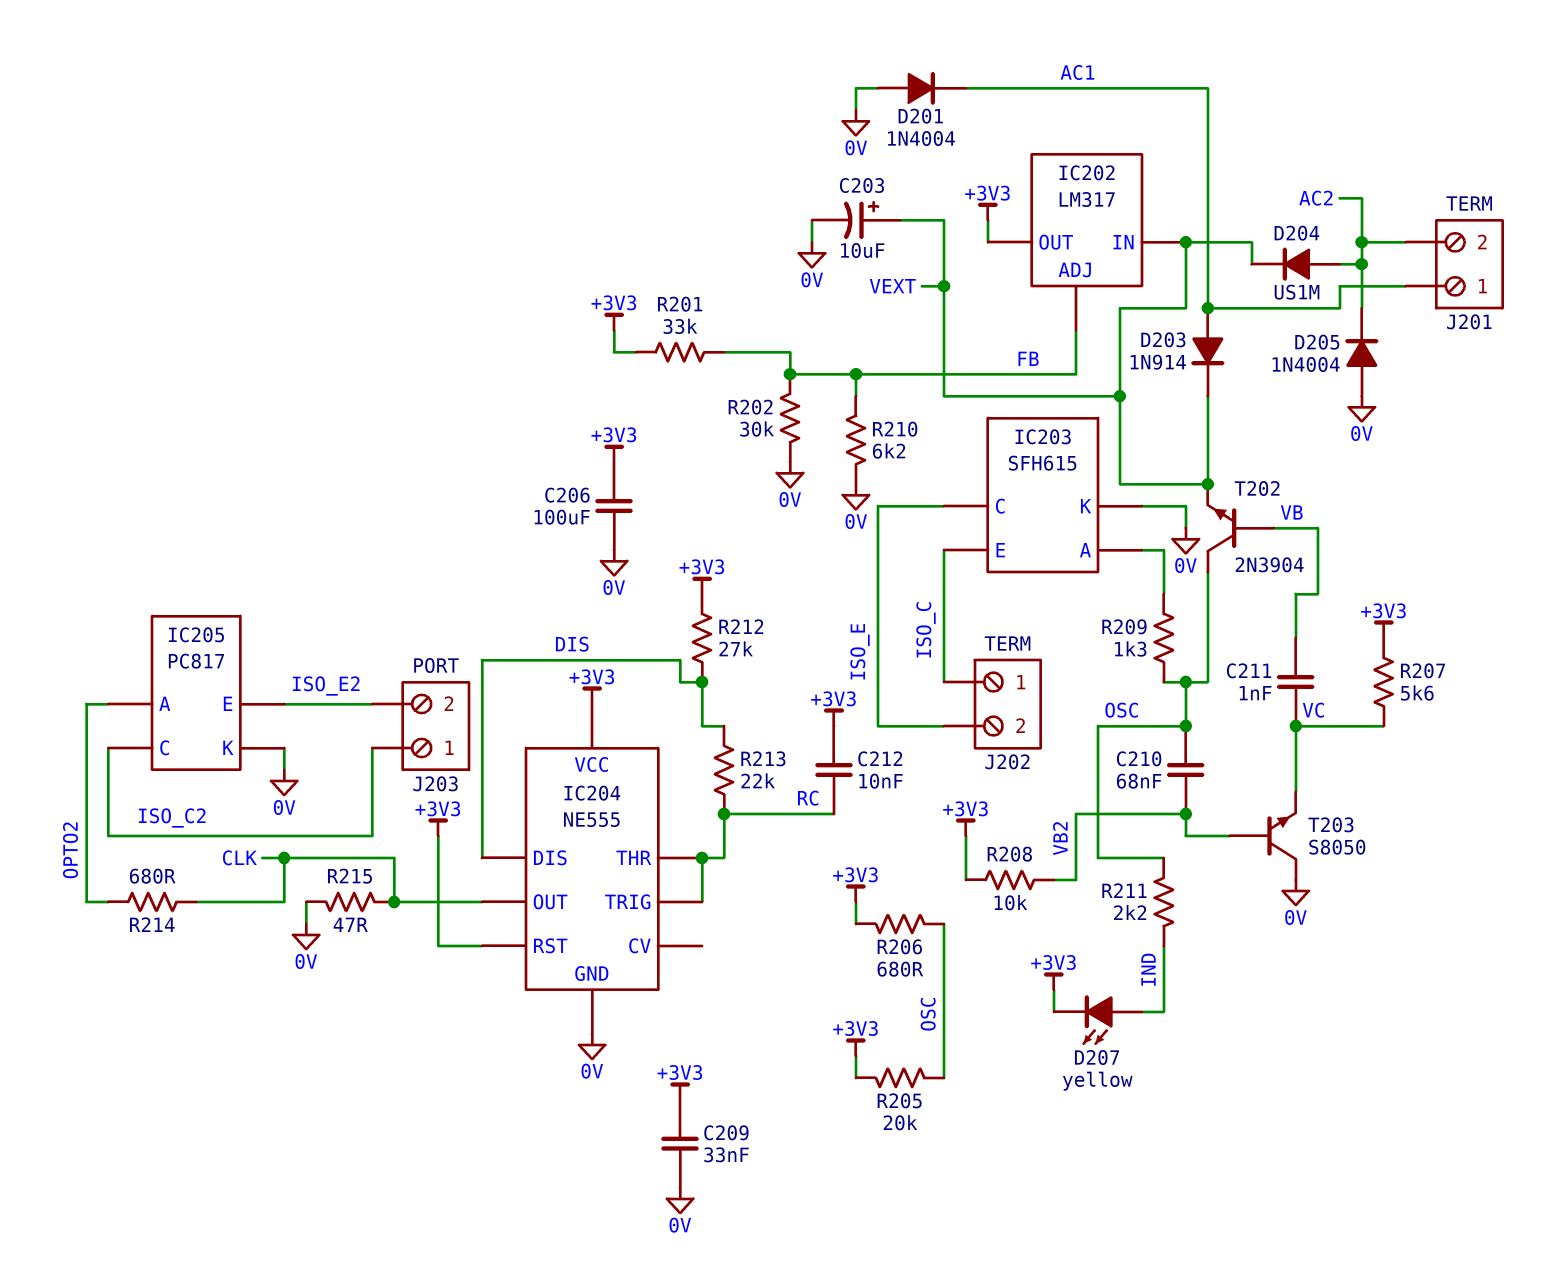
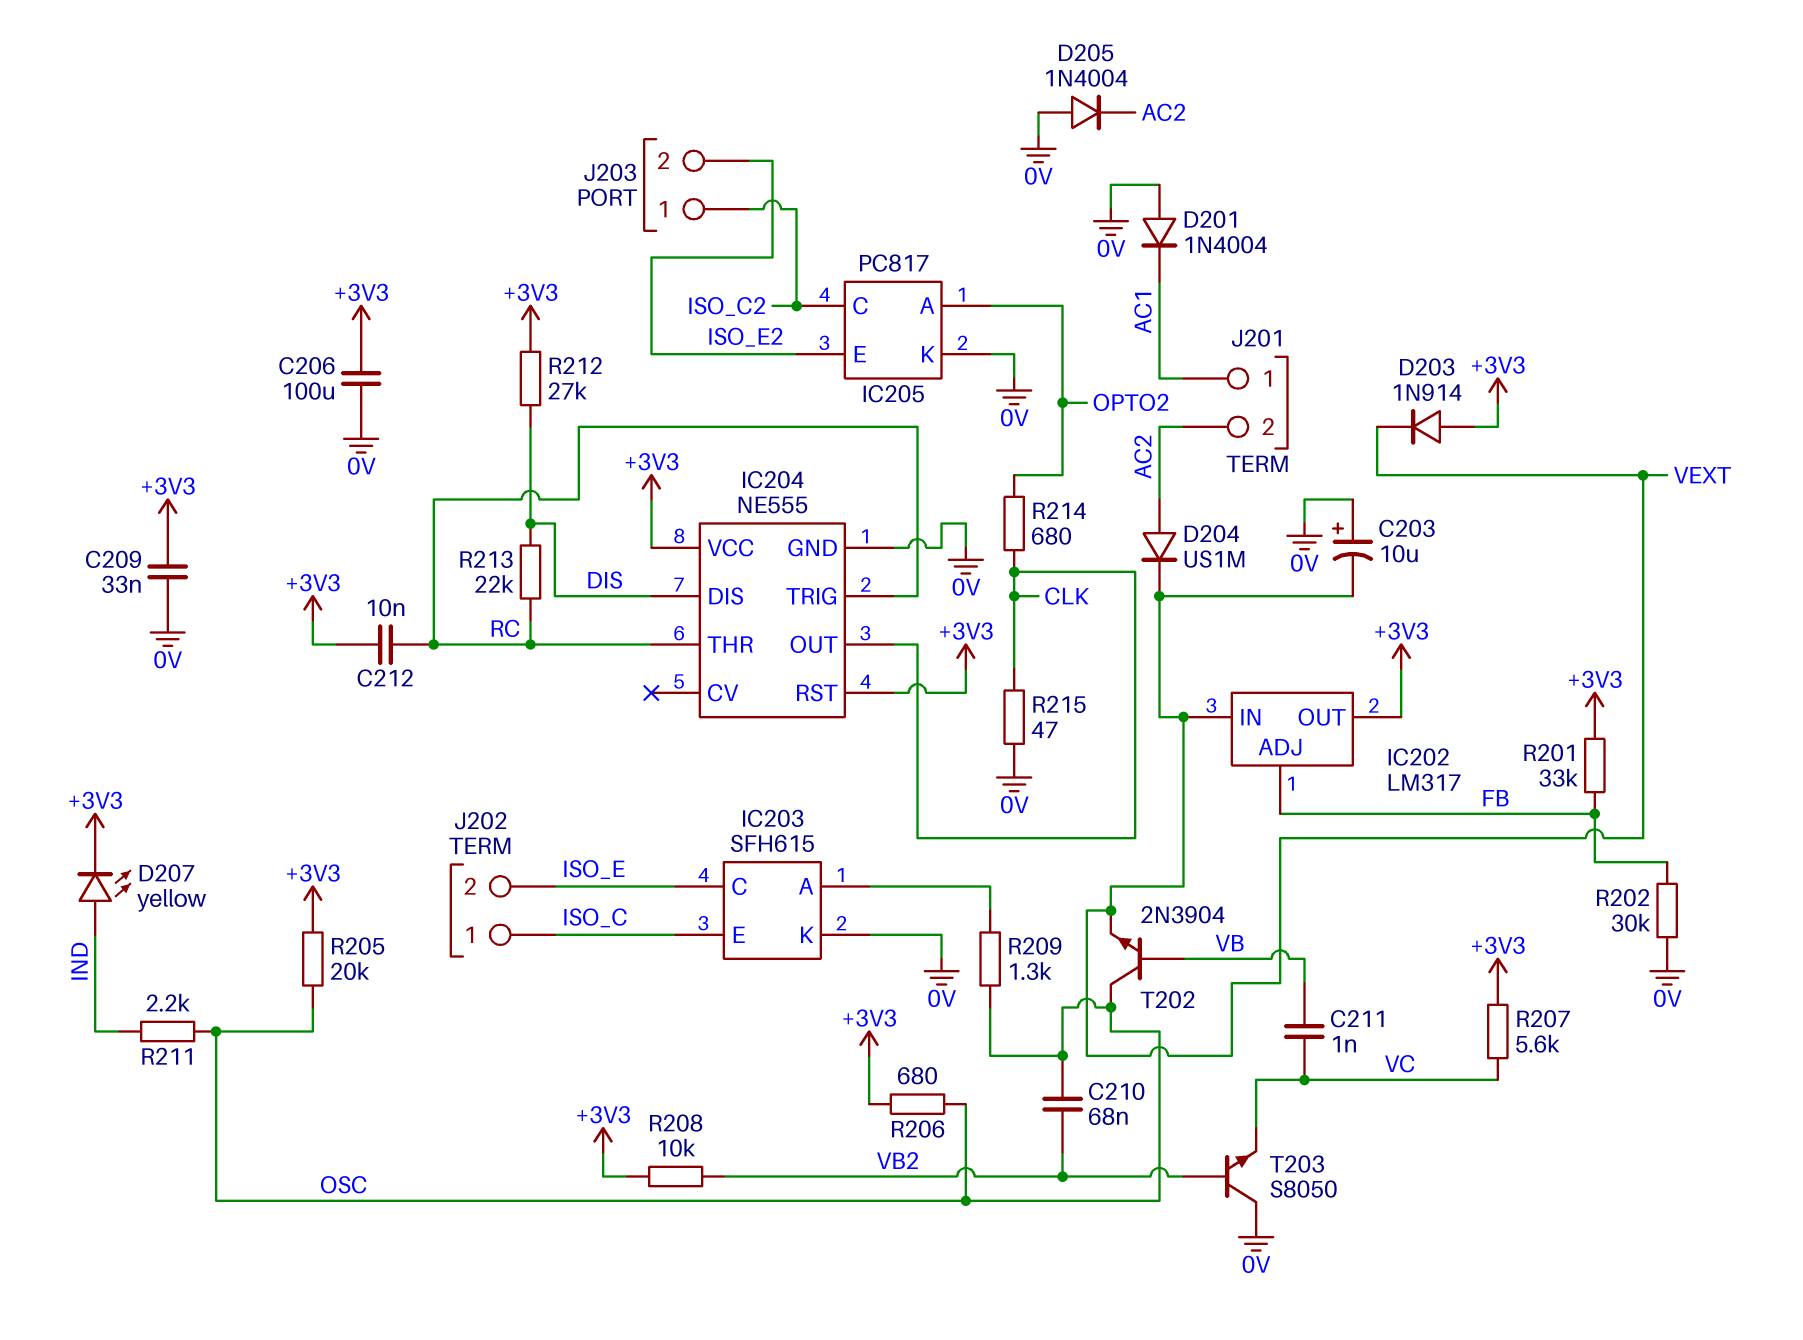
C203: 10uF (plus VEXT, minus 0V) -> 10uF (plus 0V, minus VEXT)
D203: diode 1N914 (A AC1, K VEXT) -> diode 1N914 (A +3V3, K VEXT)
R210: 6.2k (0V, FB) -> none

